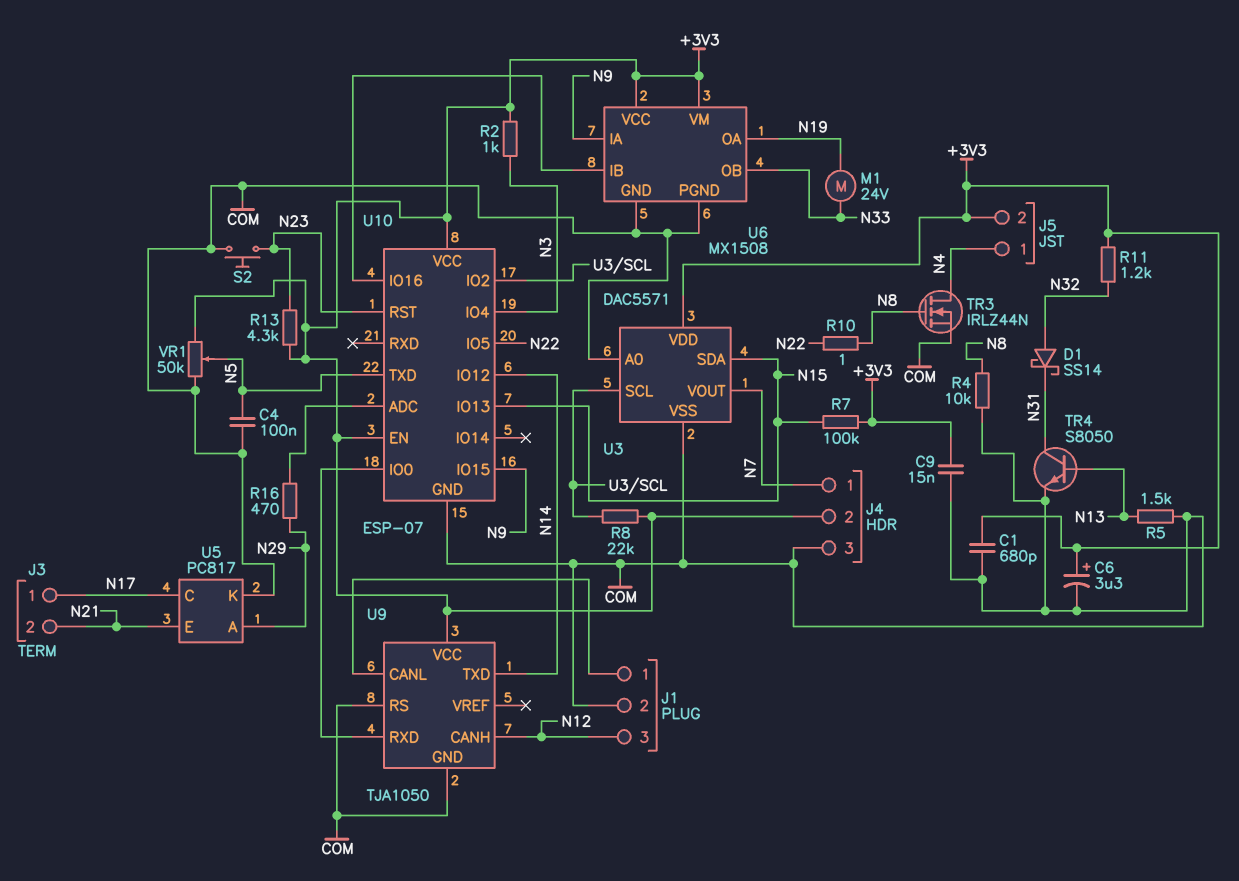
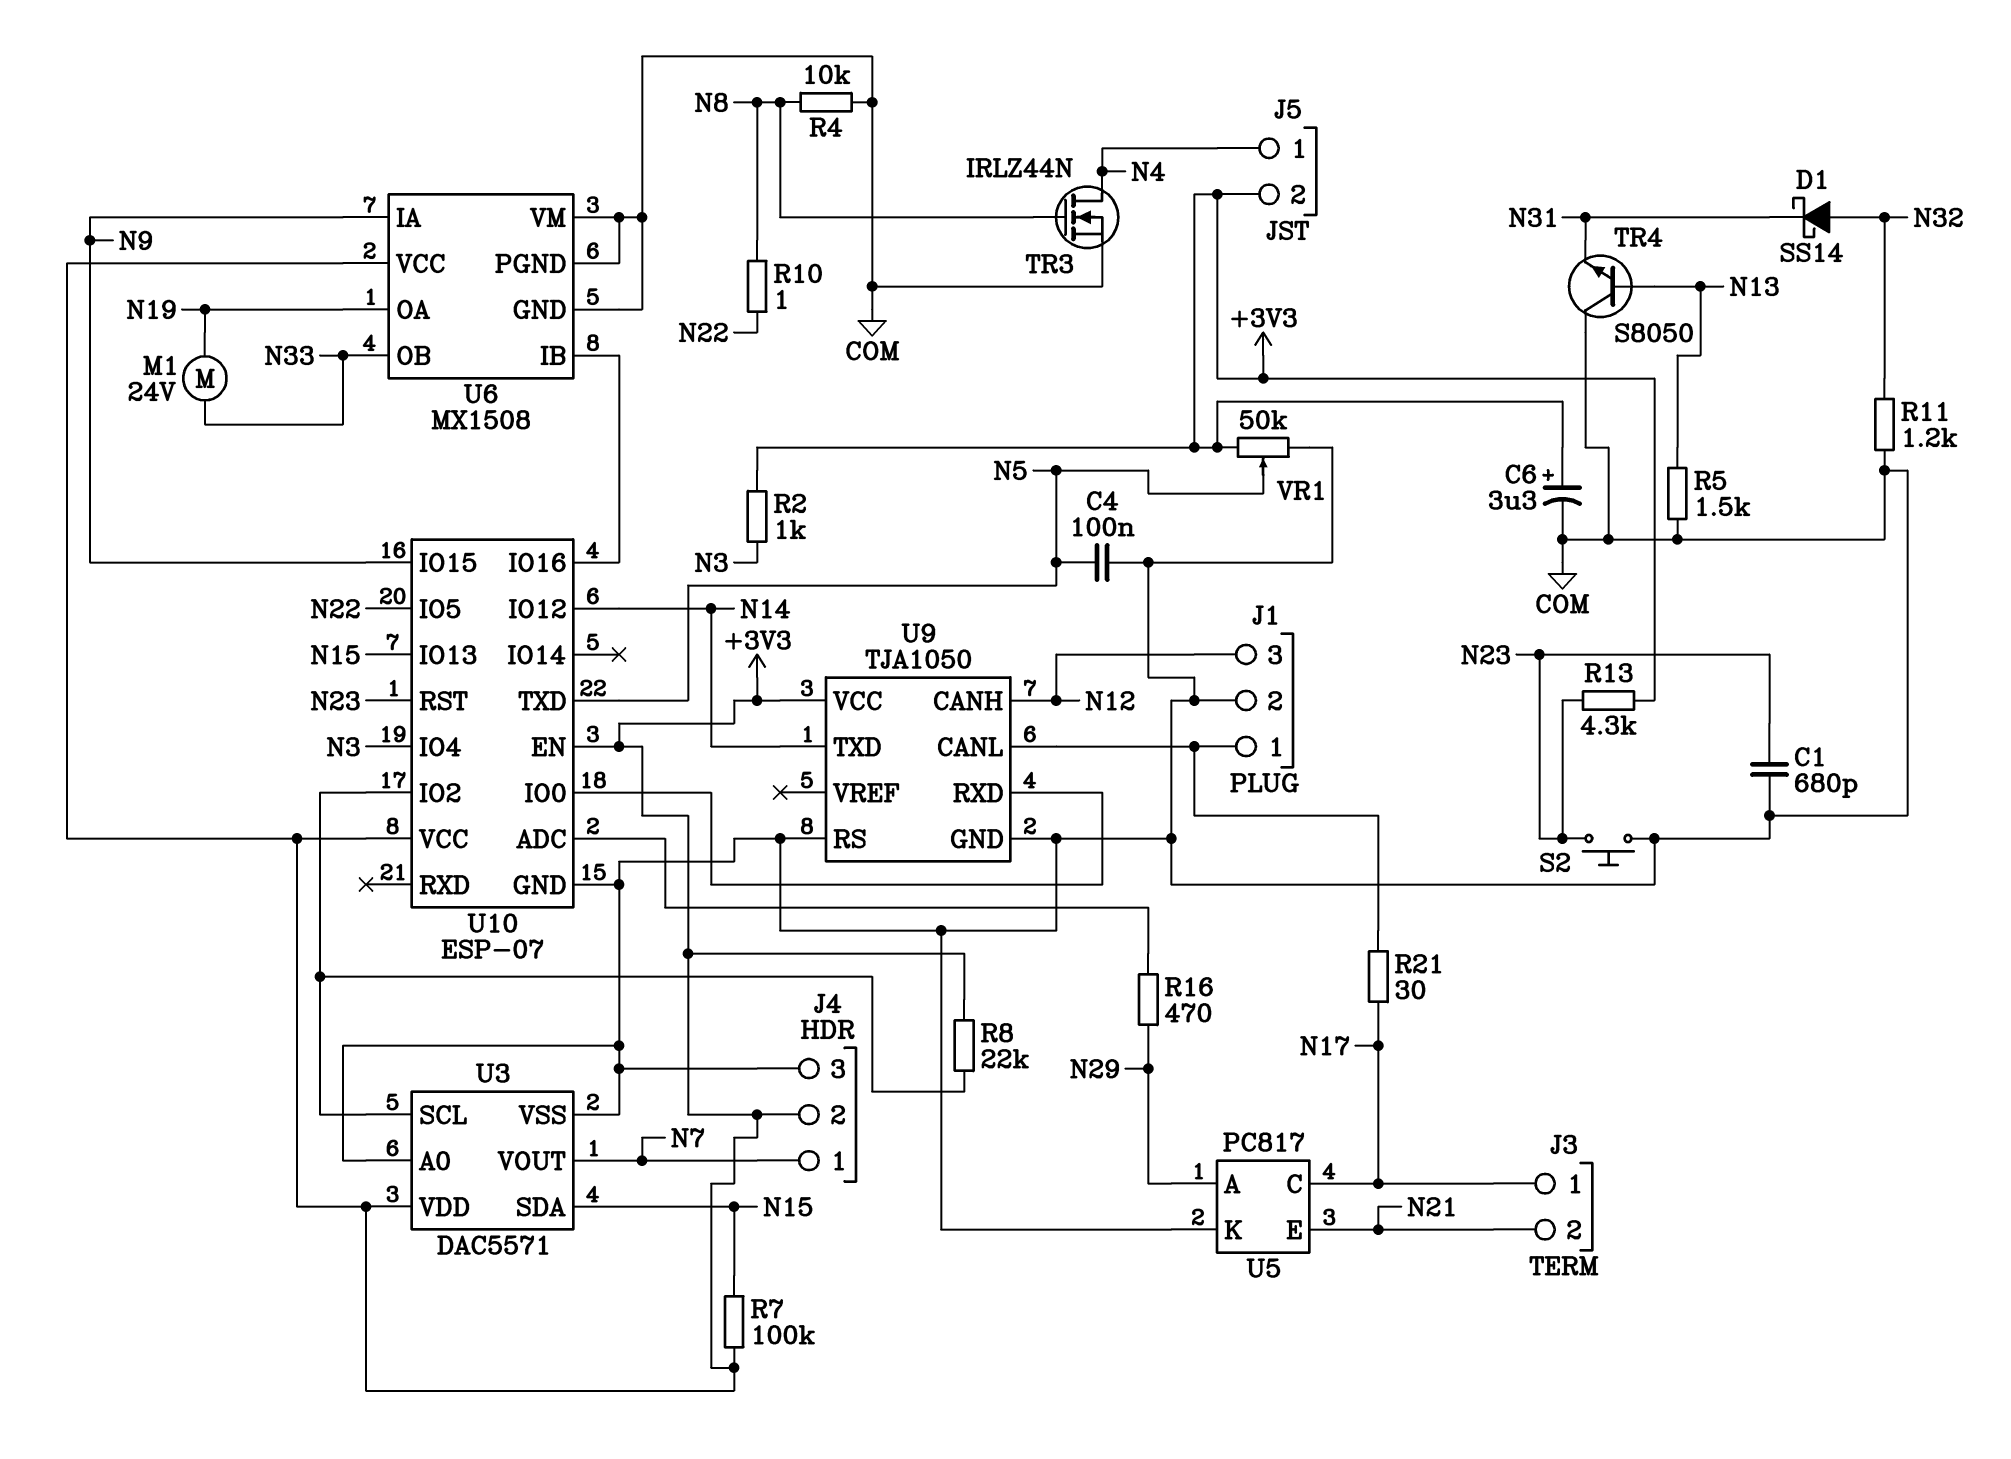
C1: 680pF (+3V3, COM) -> 680pF (COM, N23)
C9: 15nF (+3V3, COM) -> none
R11: 1.2k (+3V3, N32) -> 1.2k (COM, N32)
R21: none -> 30 (J1/1, N17)
TR4: NPN S8050 (B N13, C N31, E COM) -> NPN S8050 (B N13, C COM, E N31)
U6 pin VM: +3V3 -> COM

